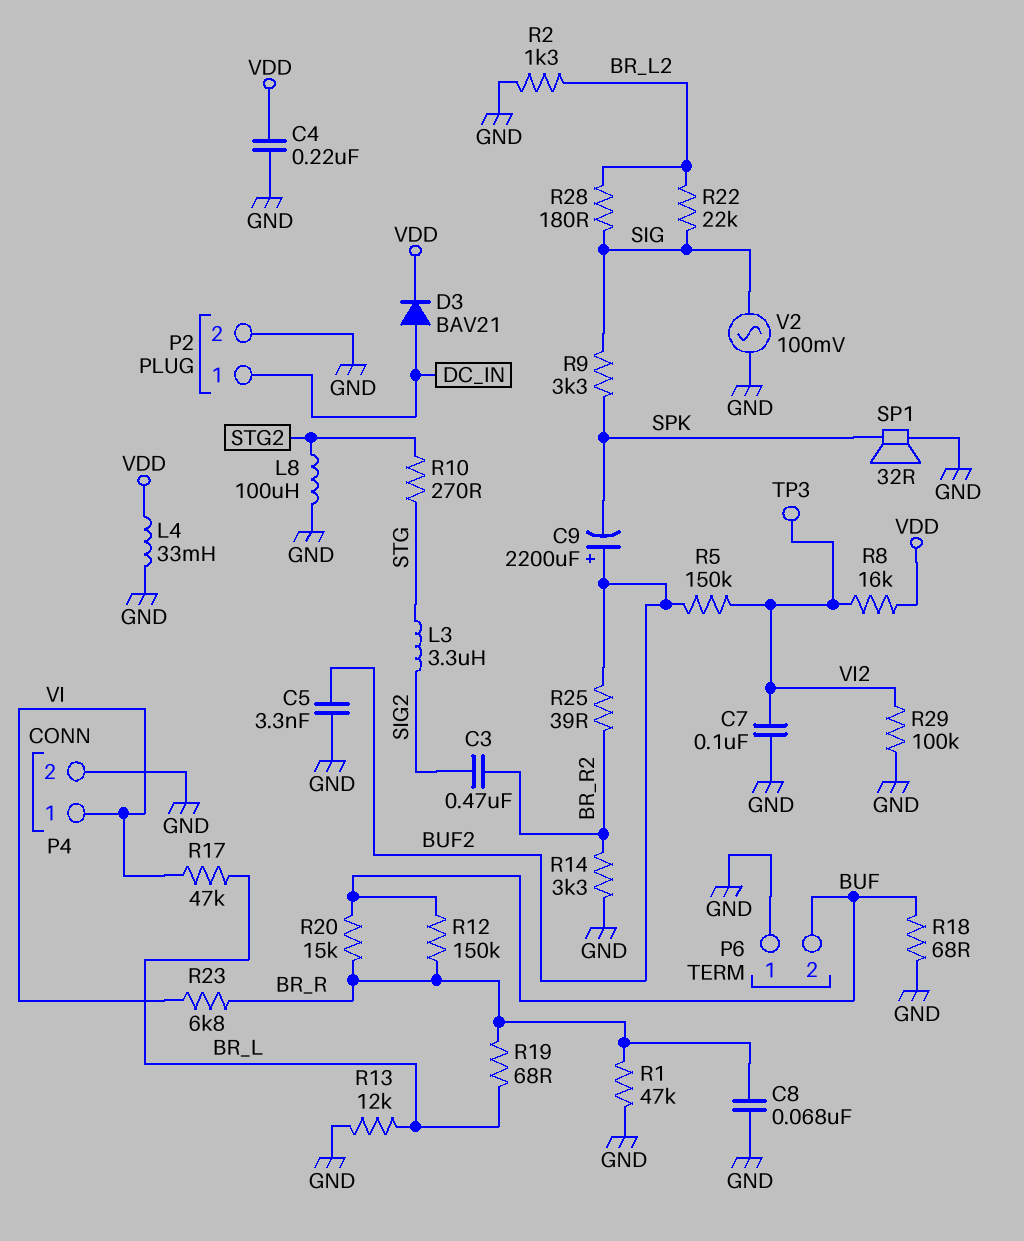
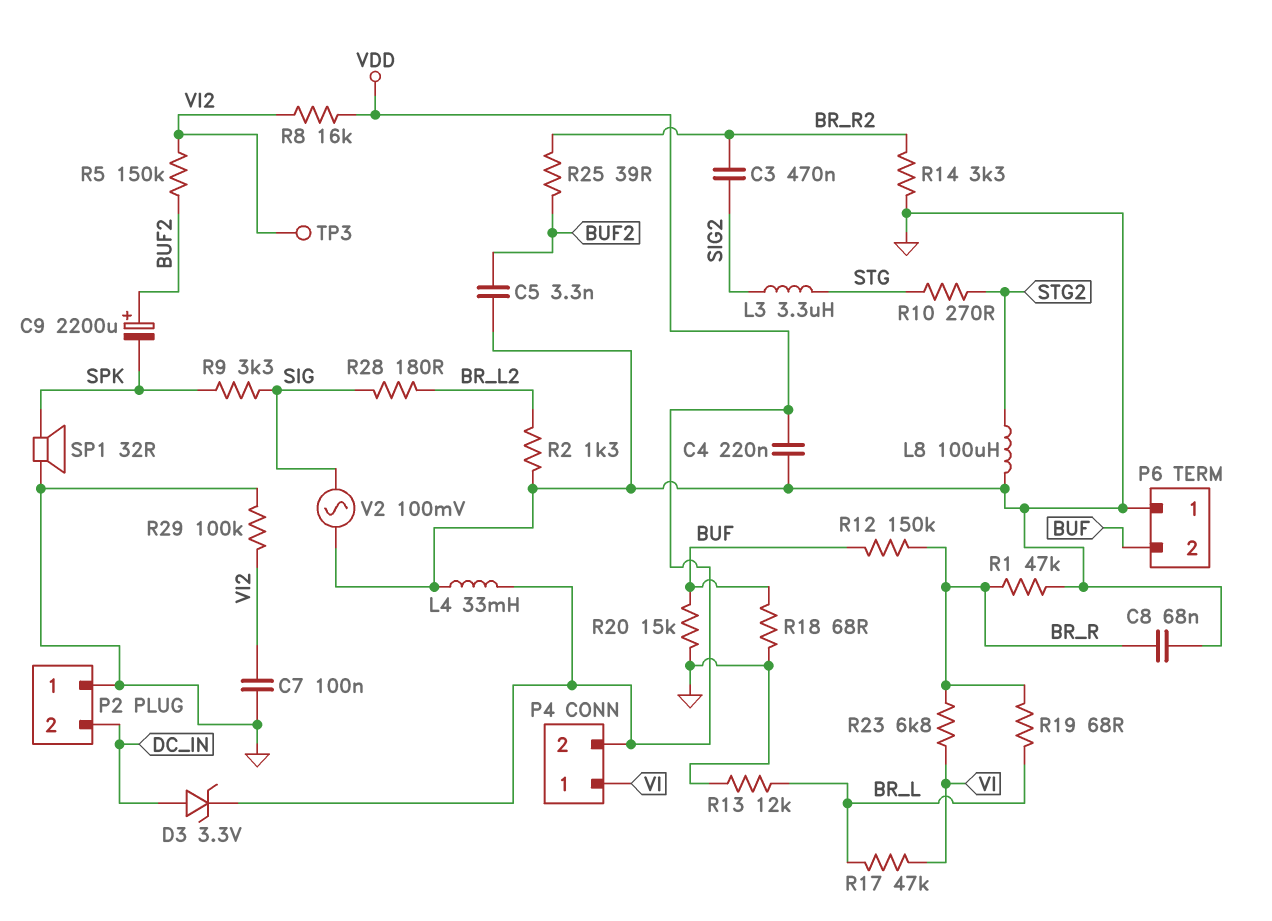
D3: diode BAV21 (A DC_IN, K VDD) -> zener 3.3V (A DC_IN, K VDD)
P2 pin 1: DC_IN -> GND
P2 pin 2: GND -> DC_IN
P4 pin 2: GND -> VDD
R20: 15k (BR_R, BUF) -> 15k (BUF, GND)
R22: 22k (BR_L2, SIG) -> none

